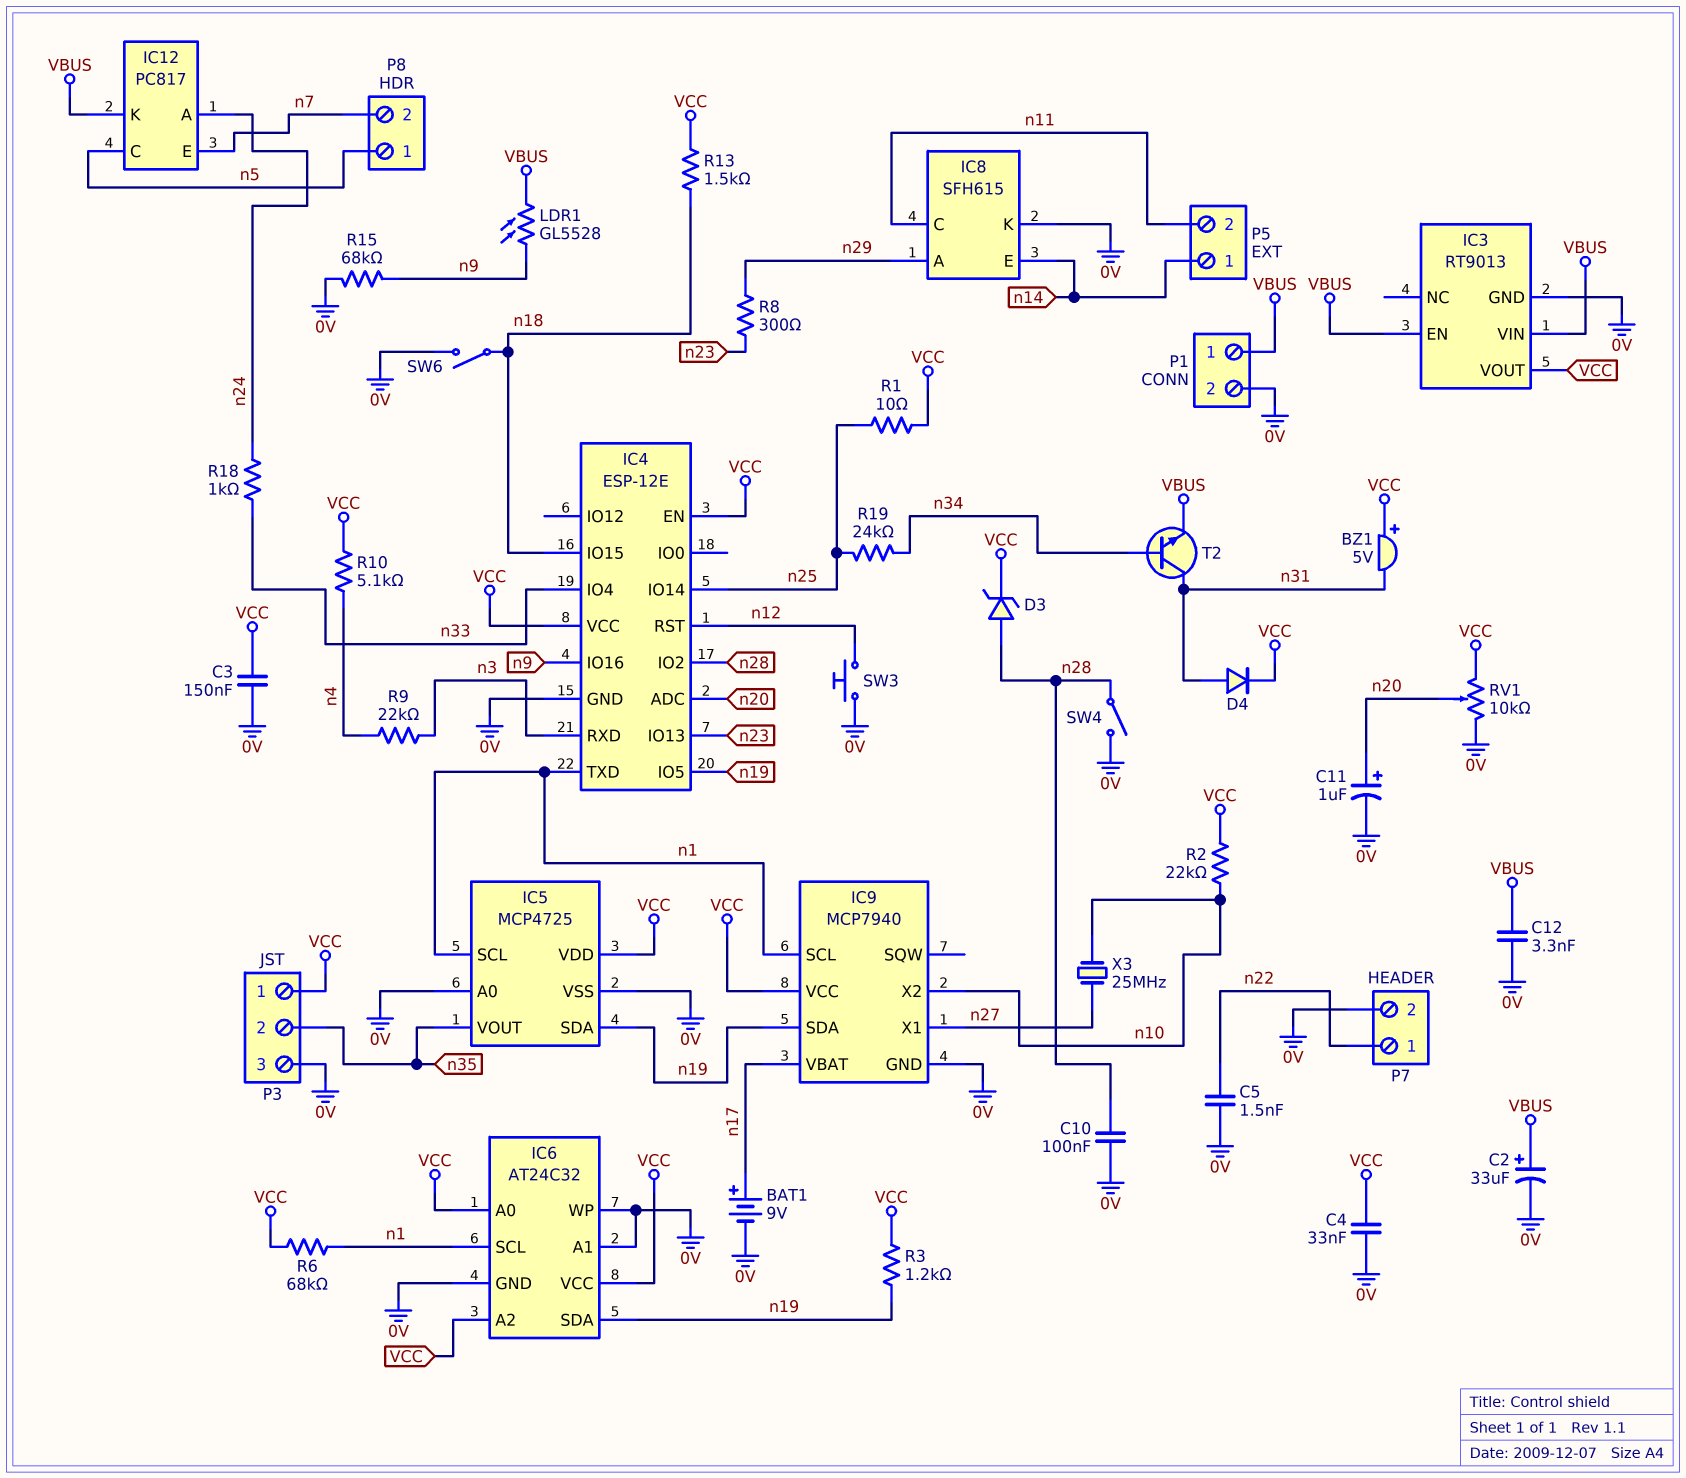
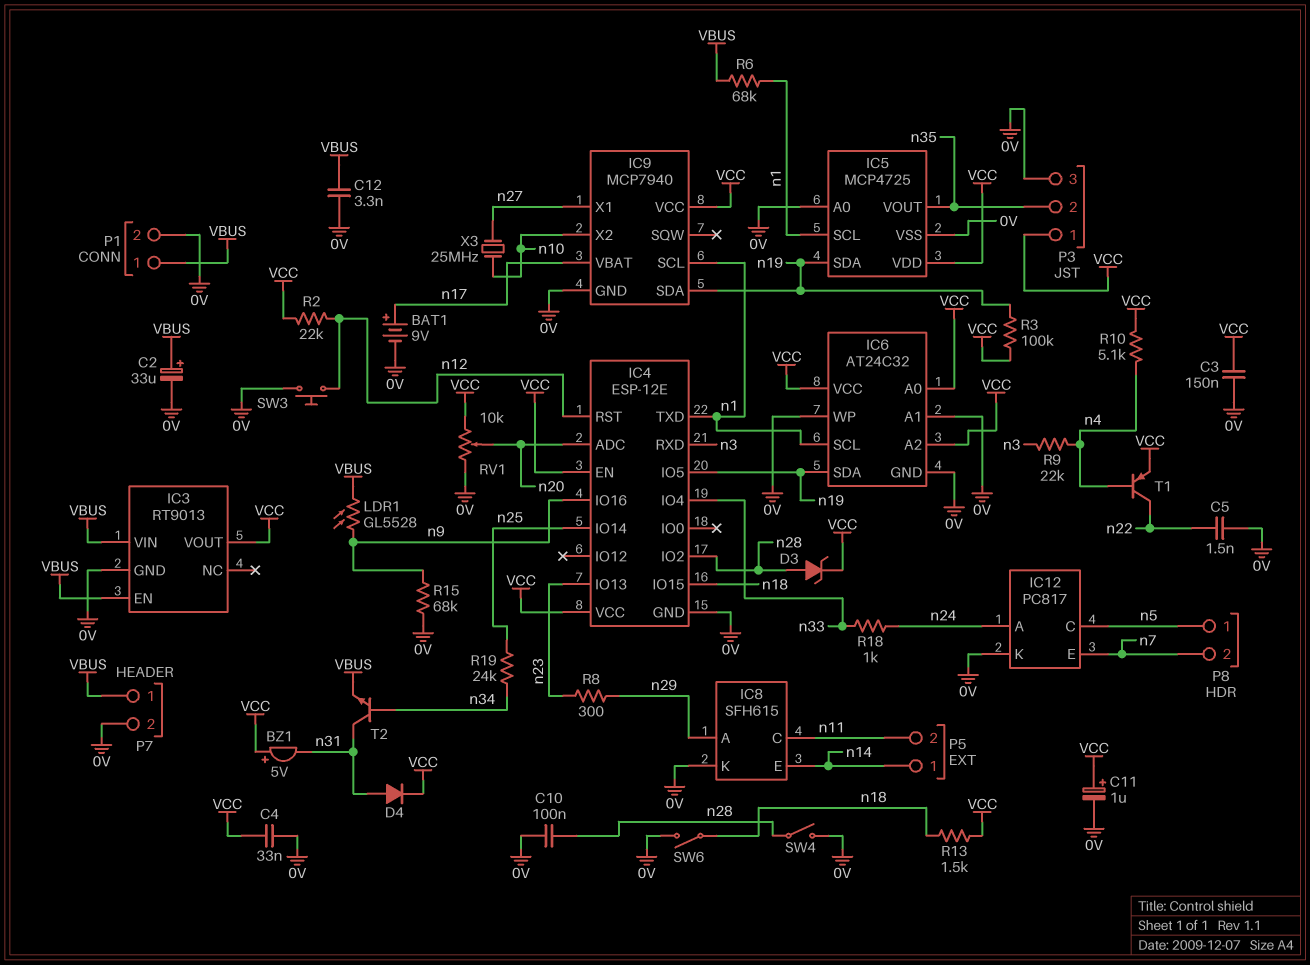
C11: 1uF (plus n20, minus 0V) -> 1uF (plus VCC, minus 0V)
IC12 pin K: VBUS -> 0V
P7 pin 1: n22 -> VBUS
R1: 10 (VCC, n25) -> none
R2: 22k (VCC, n10) -> 22k (VCC, n12)
R3: 1.2k (VCC, n19) -> 100k (VCC, n19)
R6: 68k (VCC, n1) -> 68k (VBUS, n1)
T1: none -> PNP (B n4, C n22, E VCC)

